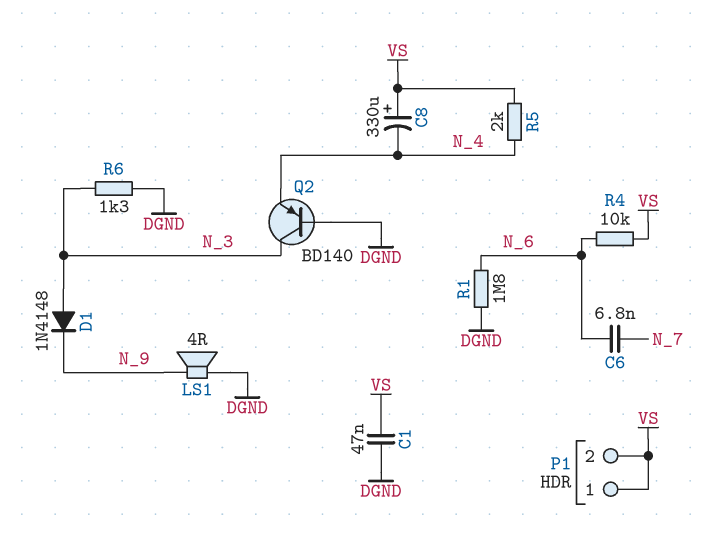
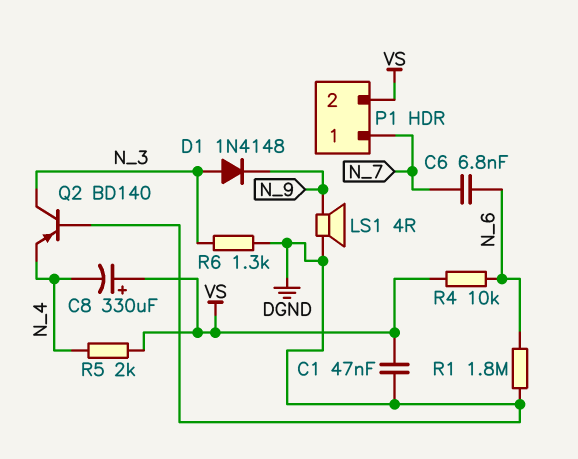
P1 pin 1: VS -> N_7

